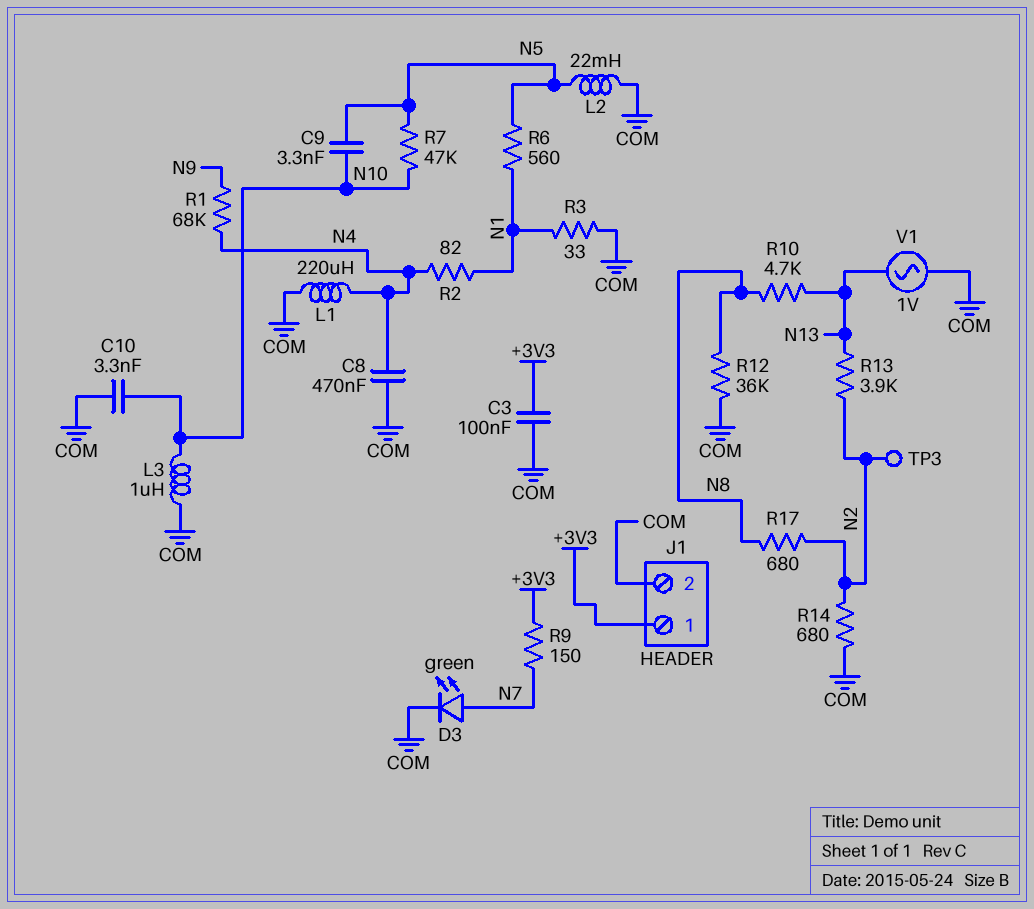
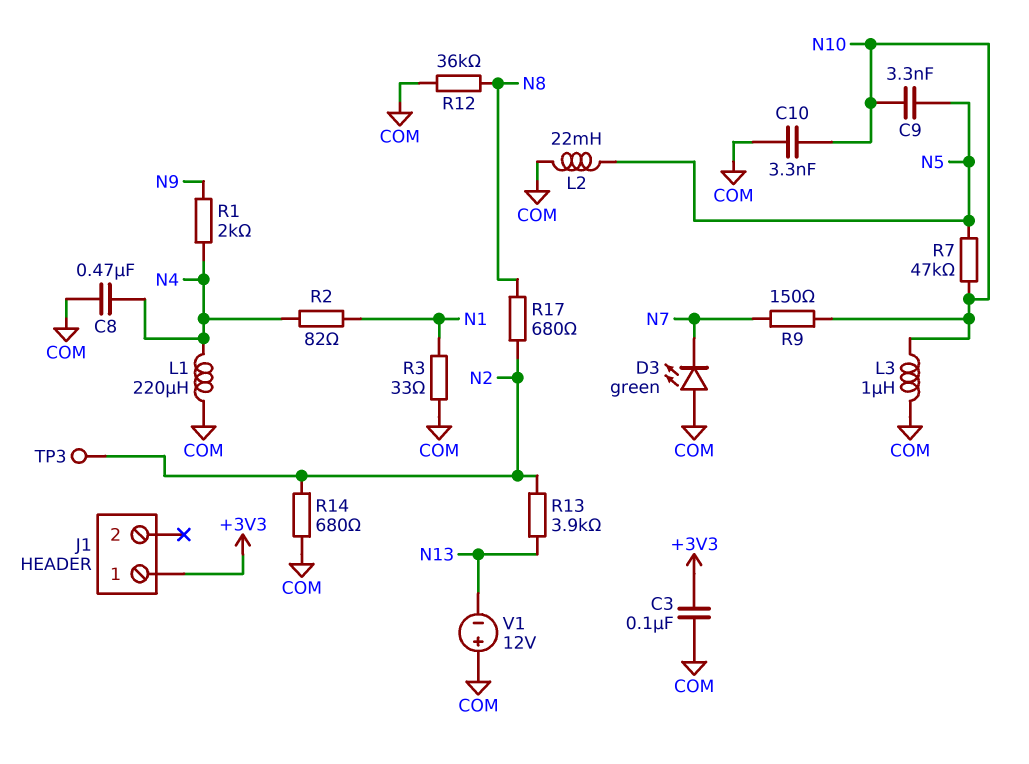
D3: LED green (A N7, K COM) -> LED green (A COM, K N7)
J1 pin 2: COM -> none
R1: 68k (N4, N9) -> 2k (N4, N9)
R6: 560 (N1, N5) -> none
R9: 150 (+3V3, N7) -> 150 (N7, N10)
R10: 4.7k (N8, N13) -> none
V1: AC 1V (COM, N13) -> 12V (plus COM, minus N13)

